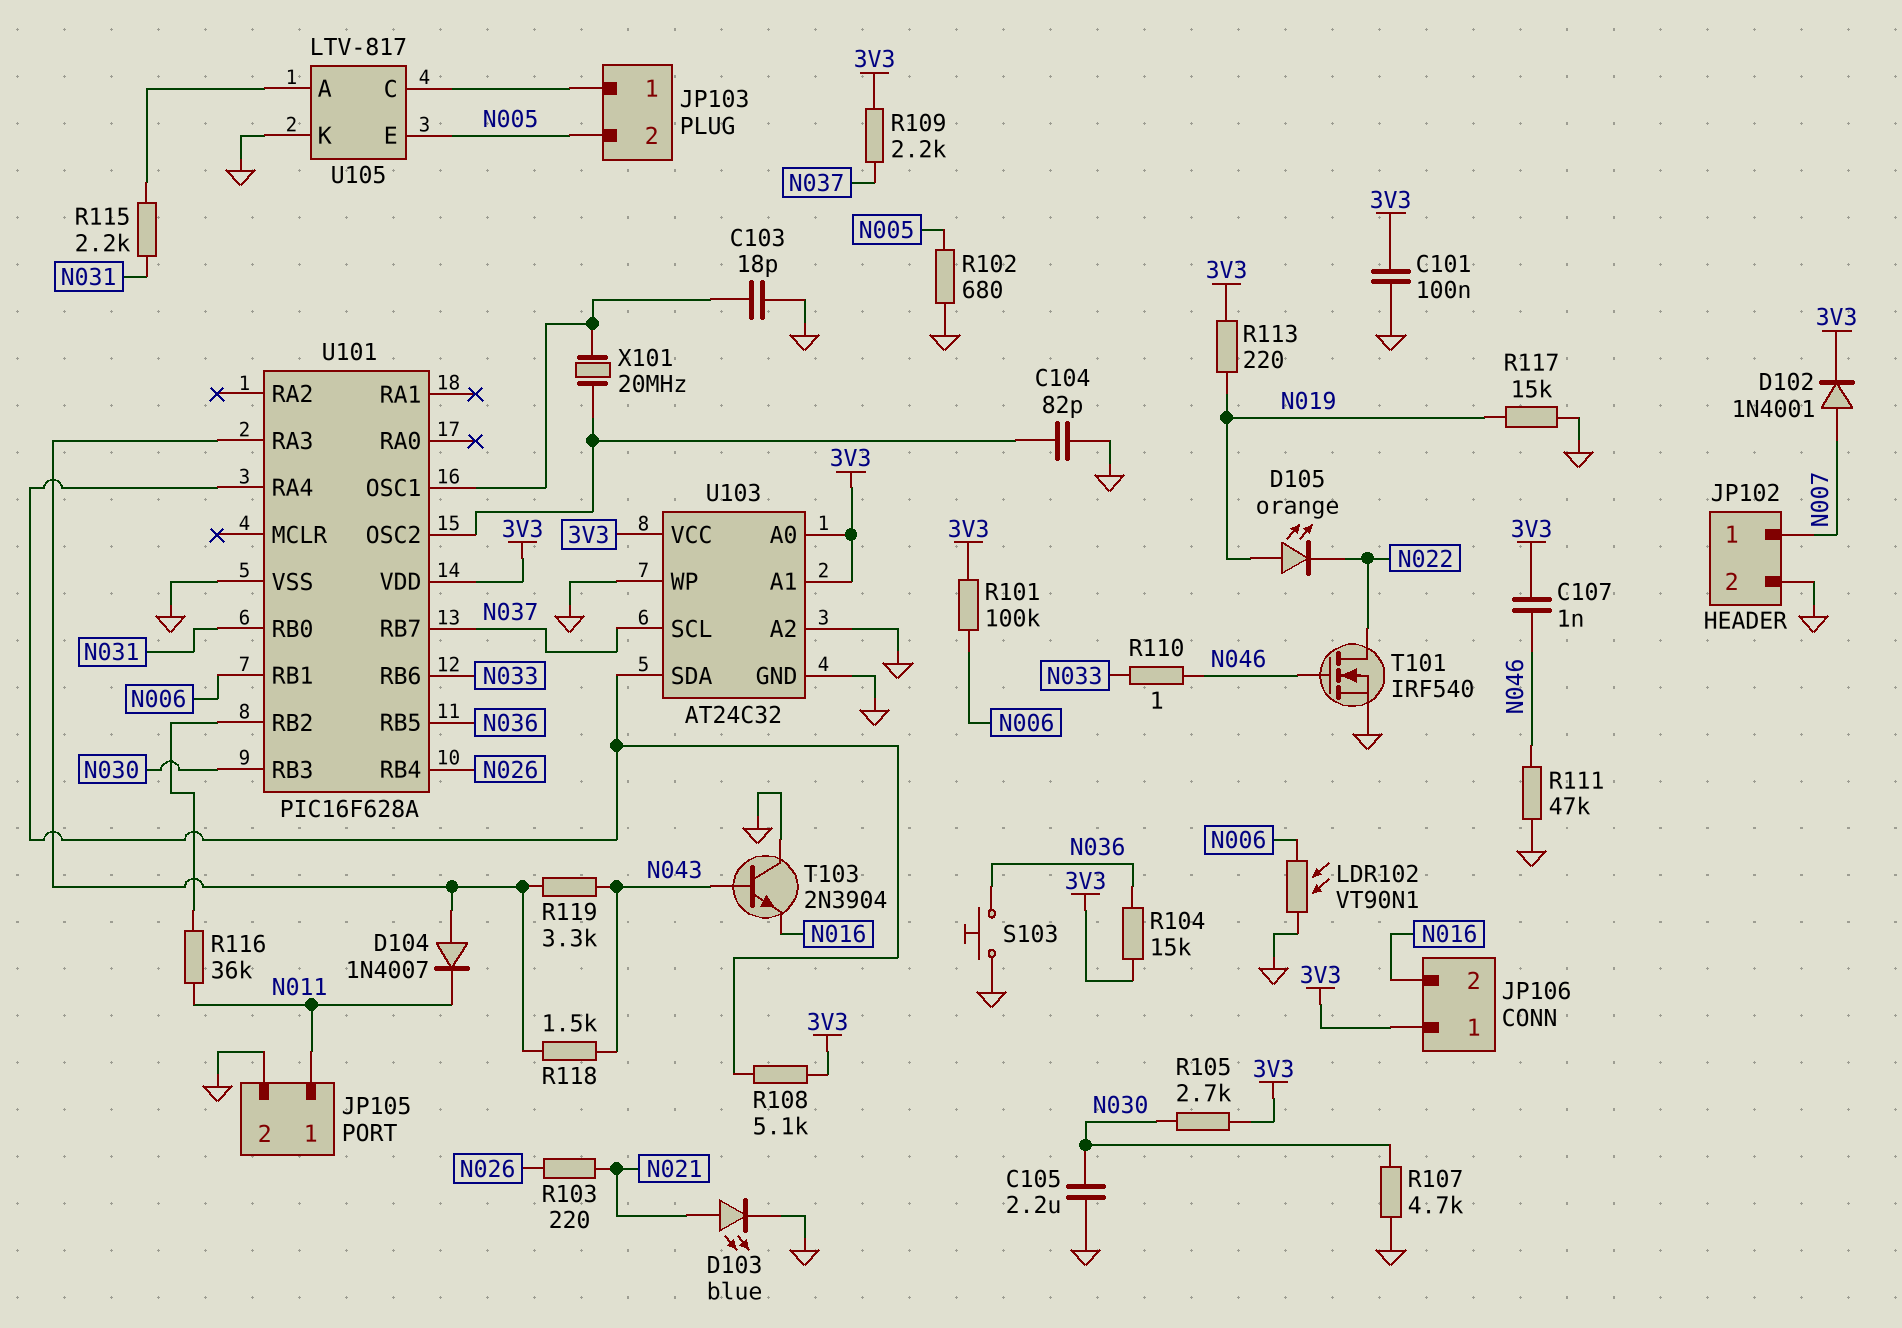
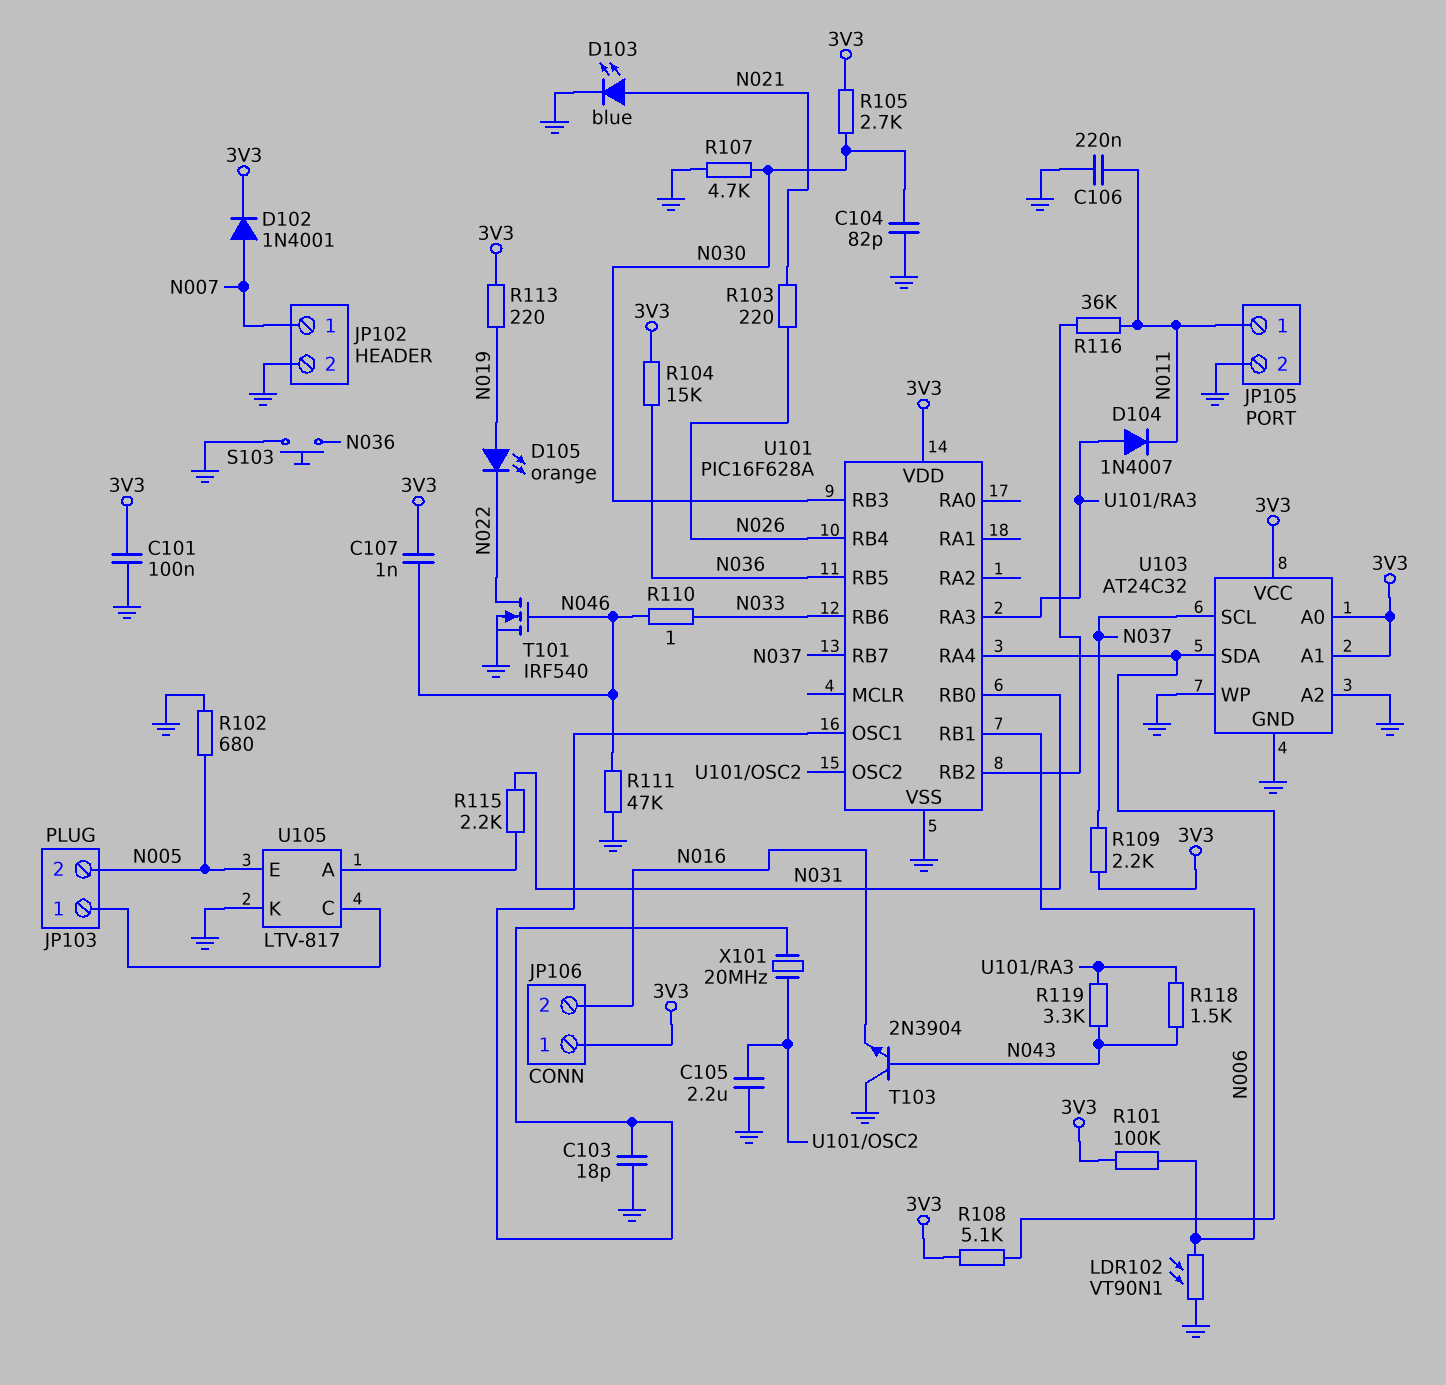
C104: 82pF (GND, U101/OSC2) -> 82pF (GND, N030)
C105: 2.2uF (GND, N030) -> 2.2uF (GND, U101/OSC2)
C106: none -> 220nF (GND, N011)
R117: 15k (GND, N019) -> none

